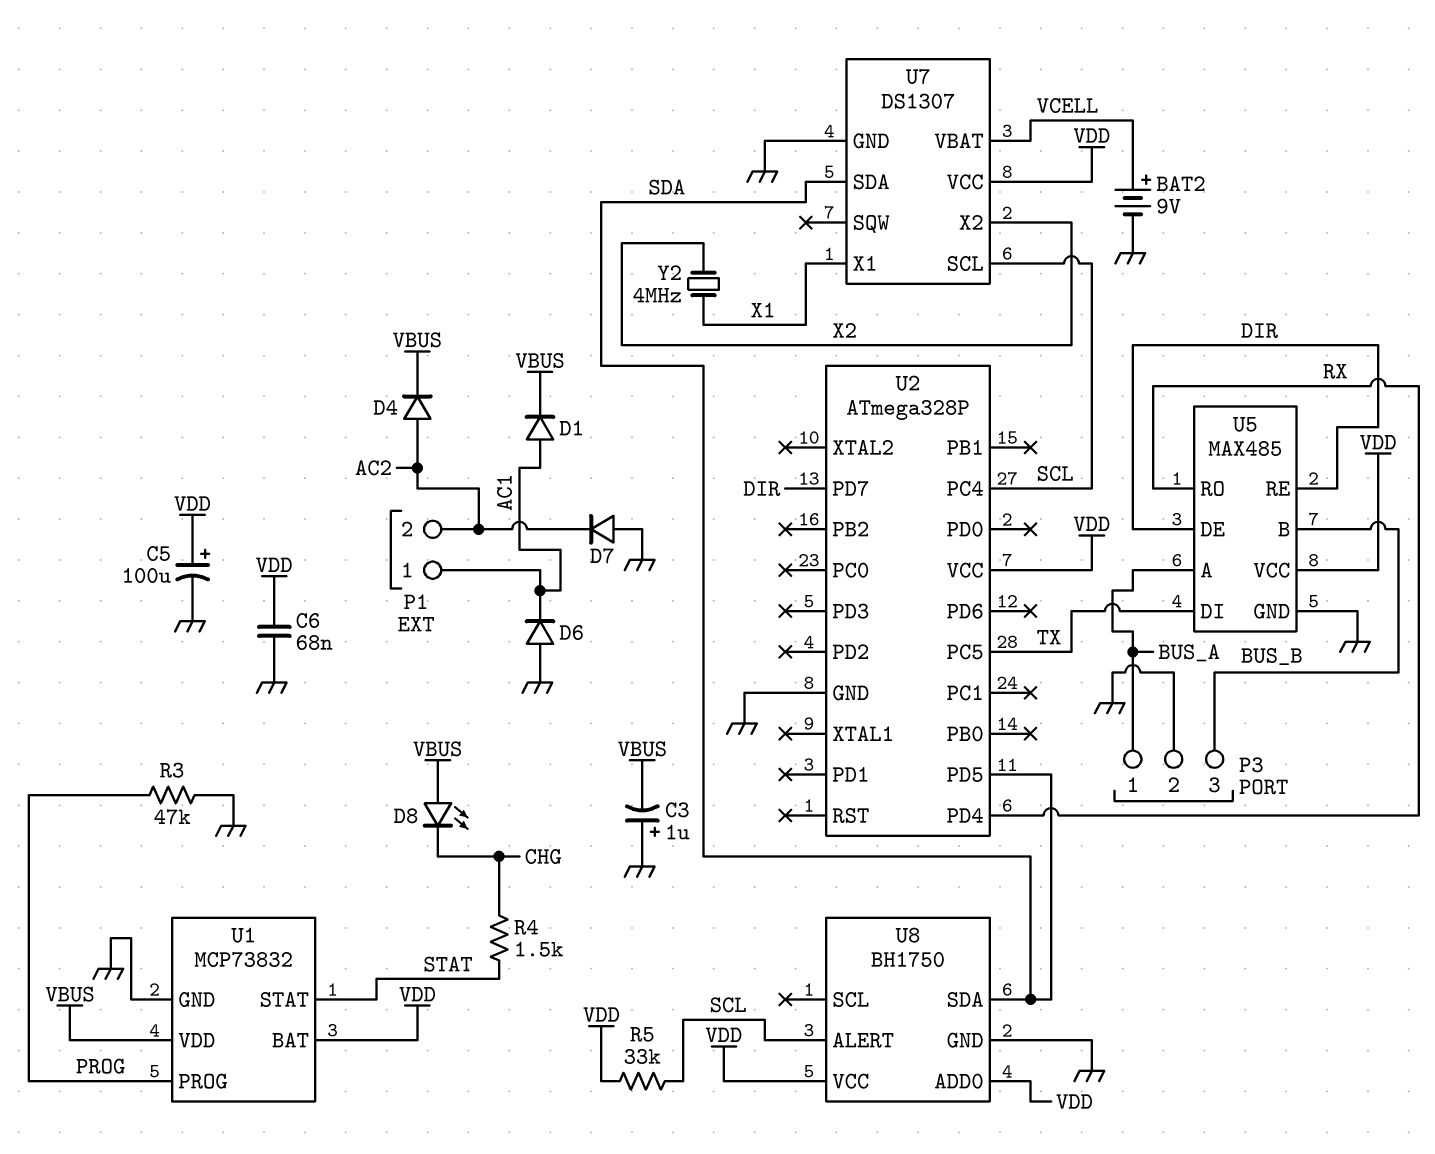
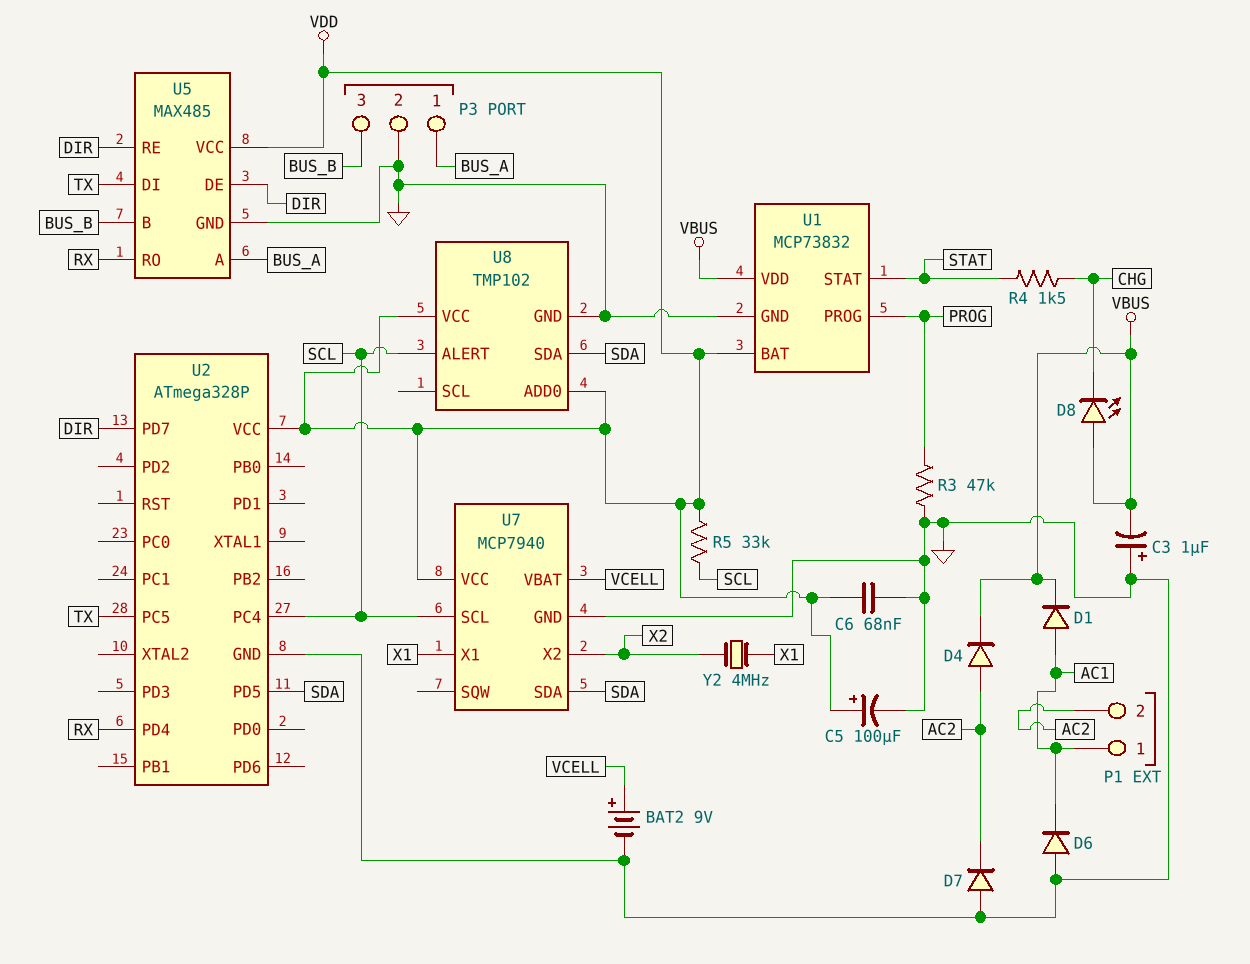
U7: DS1307 -> MCP7940
U8: BH1750 -> TMP102

